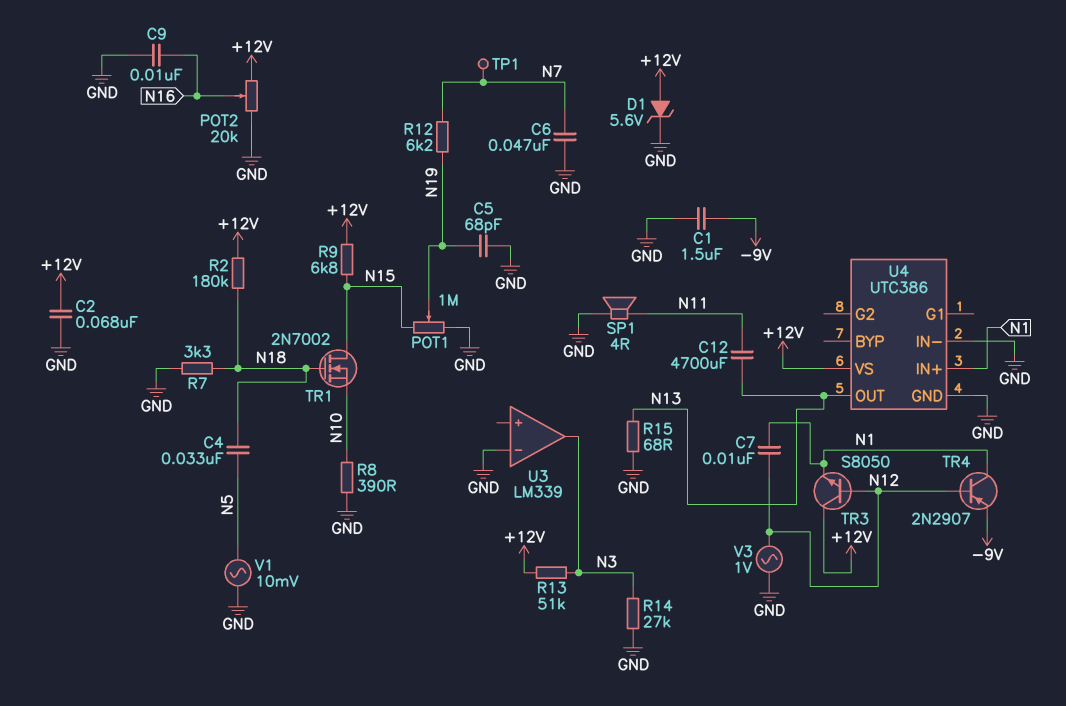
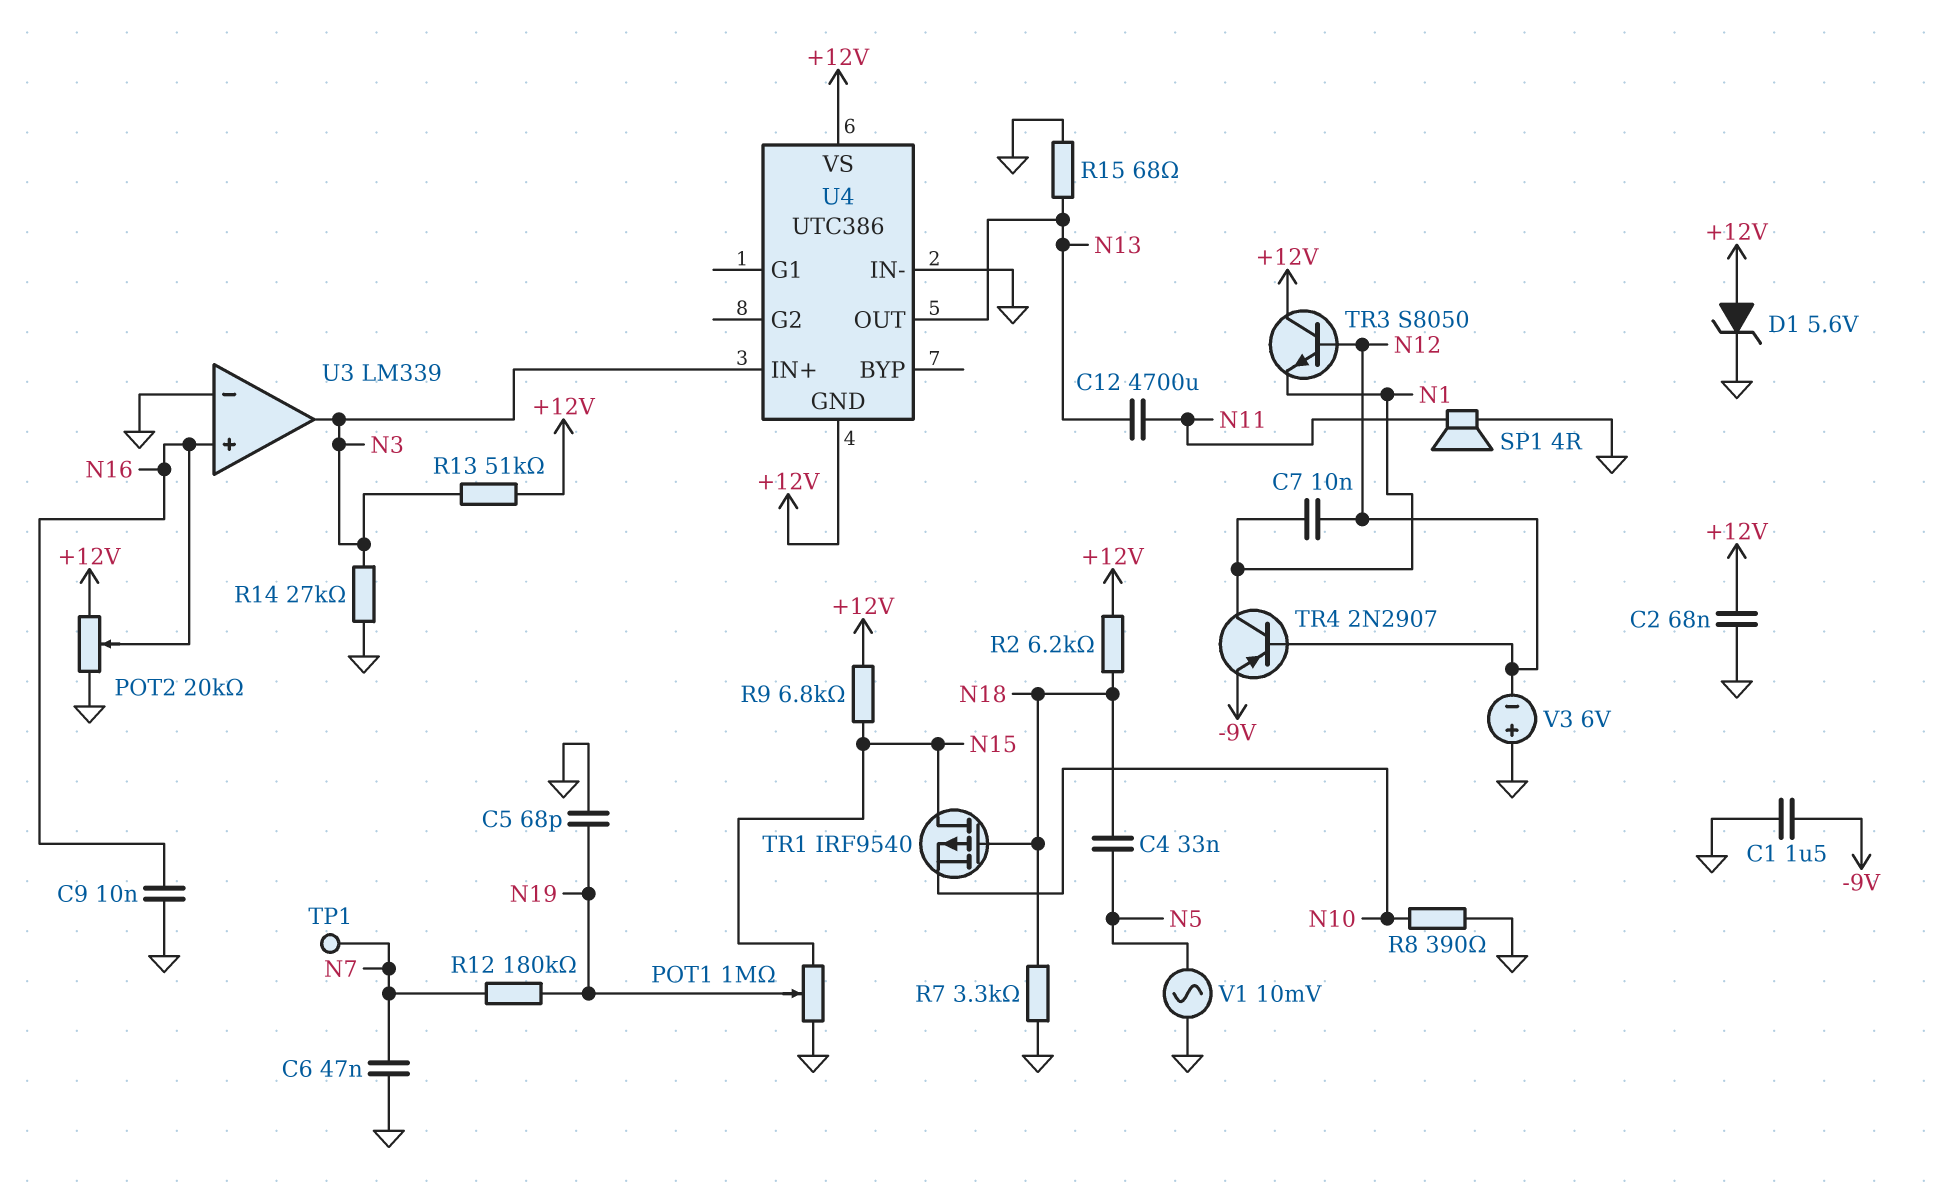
R2: 180k (+12V, N18) -> 6.2k (+12V, N18)
R12: 6.2k (N7, N19) -> 180k (N7, N19)
TR1: NMOS 2N7002 (G N18, D N15, S N10) -> PMOS IRF9540 (G N18, D N15, S N10)
U3 pin in+: none -> N16
U4 pin GND: GND -> +12V
U4 pin IN+: N1 -> N3
V3: AC 1V (GND, N12) -> 6V (plus GND, minus N12)

